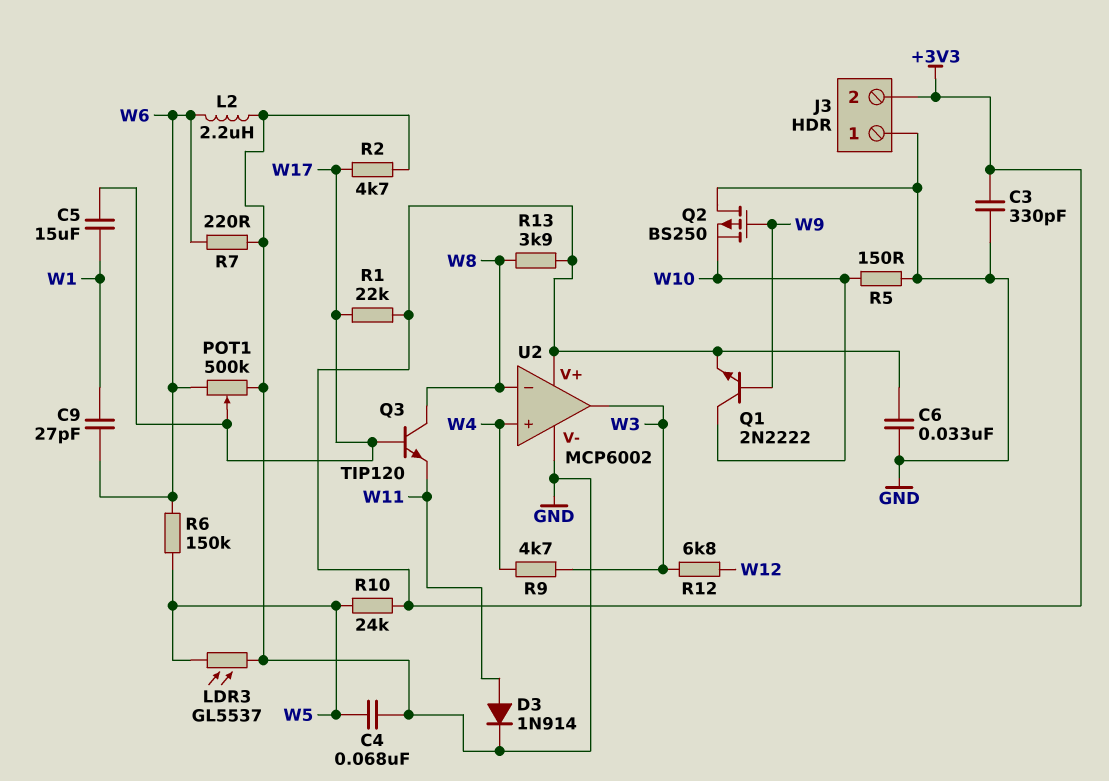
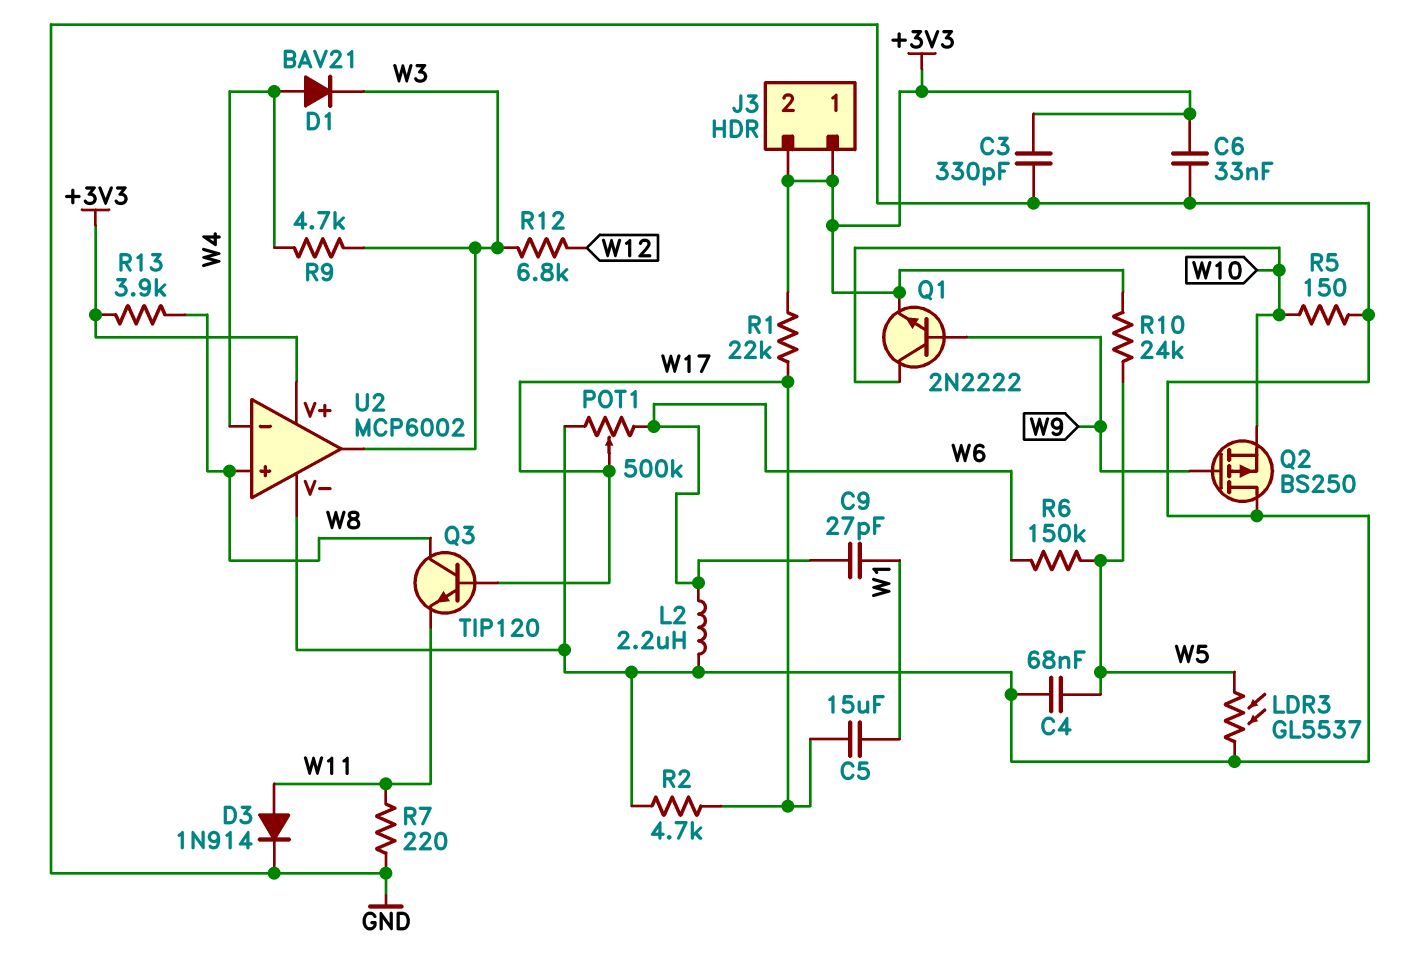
D1: none -> diode BAV21 (A W4, K W3)
J3 pin 1: GND -> +3V3
R7: 220 (GND, W6) -> 220 (GND, W11)
U2 pin in+: W4 -> W8
U2 pin in-: W8 -> W4

